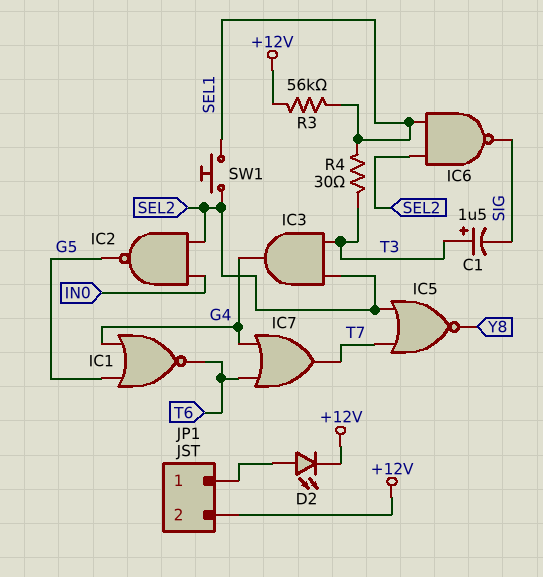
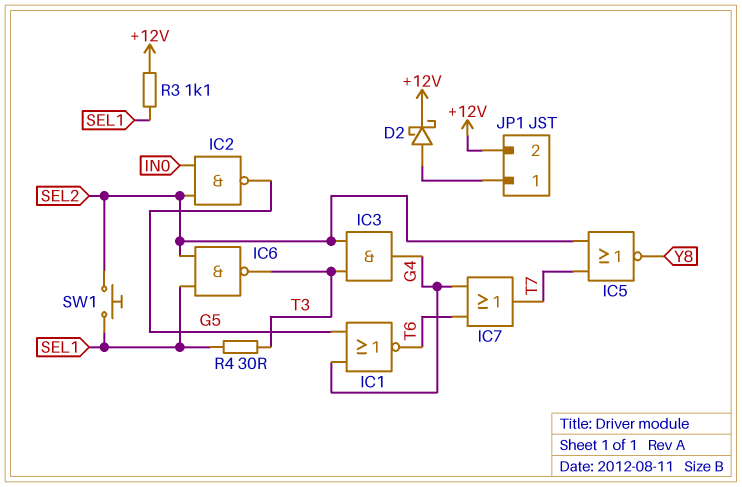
C1: 1.5uF (plus T3, minus SIG) -> none
D2: LED (A JP1/1, K +12V) -> schottky (A JP1/1, K +12V)
IC6: NAND (in SEL1, in SEL2, out SIG) -> NAND (in SEL1, in SEL2, out T3)
R3: 56k (+12V, SEL1) -> 1.1k (+12V, SEL1)

